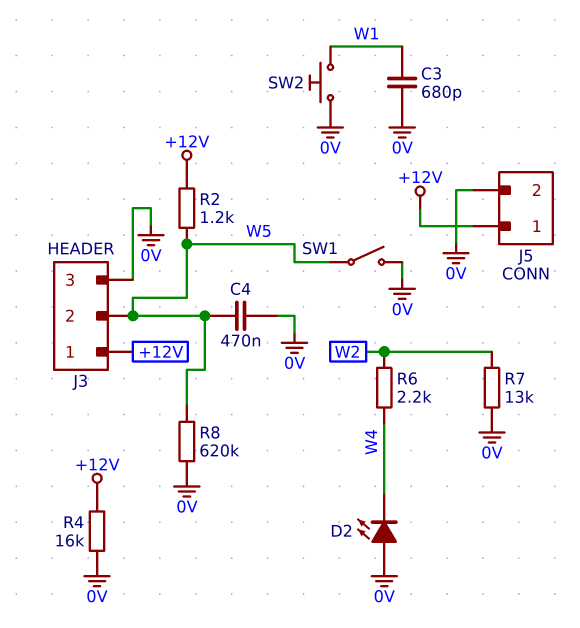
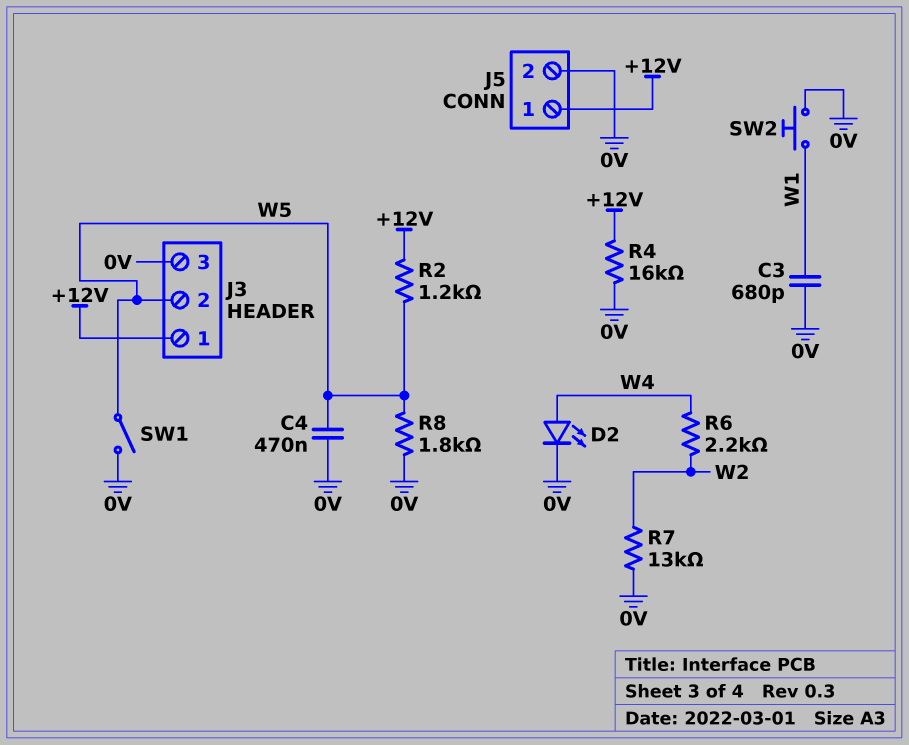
D2: LED (A 0V, K W4) -> LED (A W4, K 0V)
R8: 620k (0V, W5) -> 1.8k (0V, W5)

